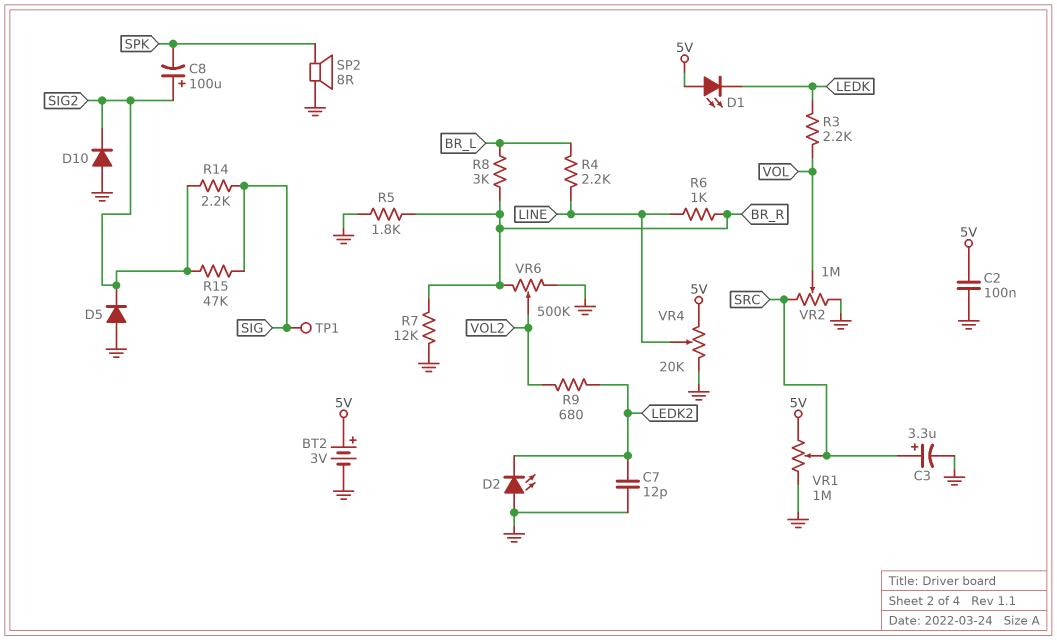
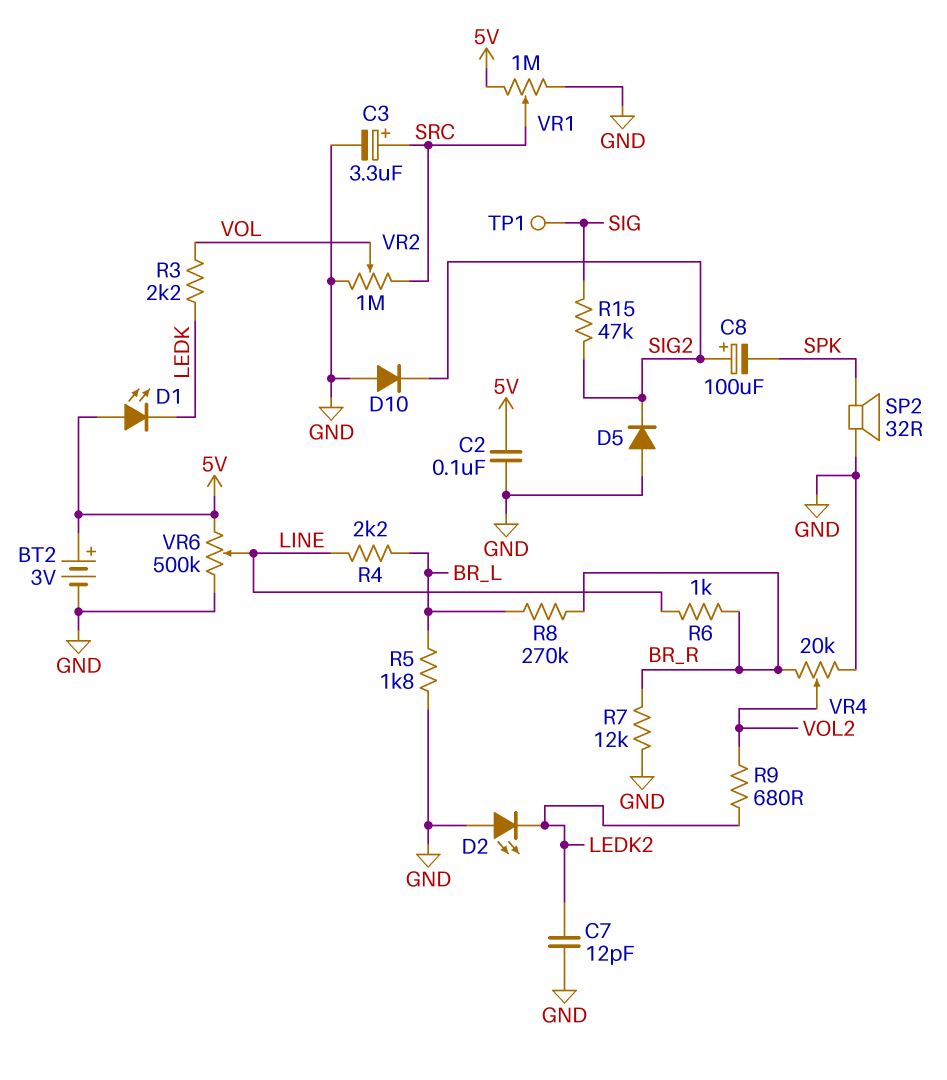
R5: 1.8k (BR_R, GND) -> 1.8k (BR_L, GND)
R8: 3k (BR_L, BR_R) -> 270k (BR_L, BR_R)
R14: 2.2k (SIG, SIG2) -> none
SP2: speaker 8R (GND, SPK) -> speaker 32R (GND, SPK)
VR4: 20k (5V, GND, wiper LINE) -> 20k (BR_R, GND, wiper VOL2)
VR6: 500k (BR_R, GND, wiper VOL2) -> 500k (5V, GND, wiper LINE)

